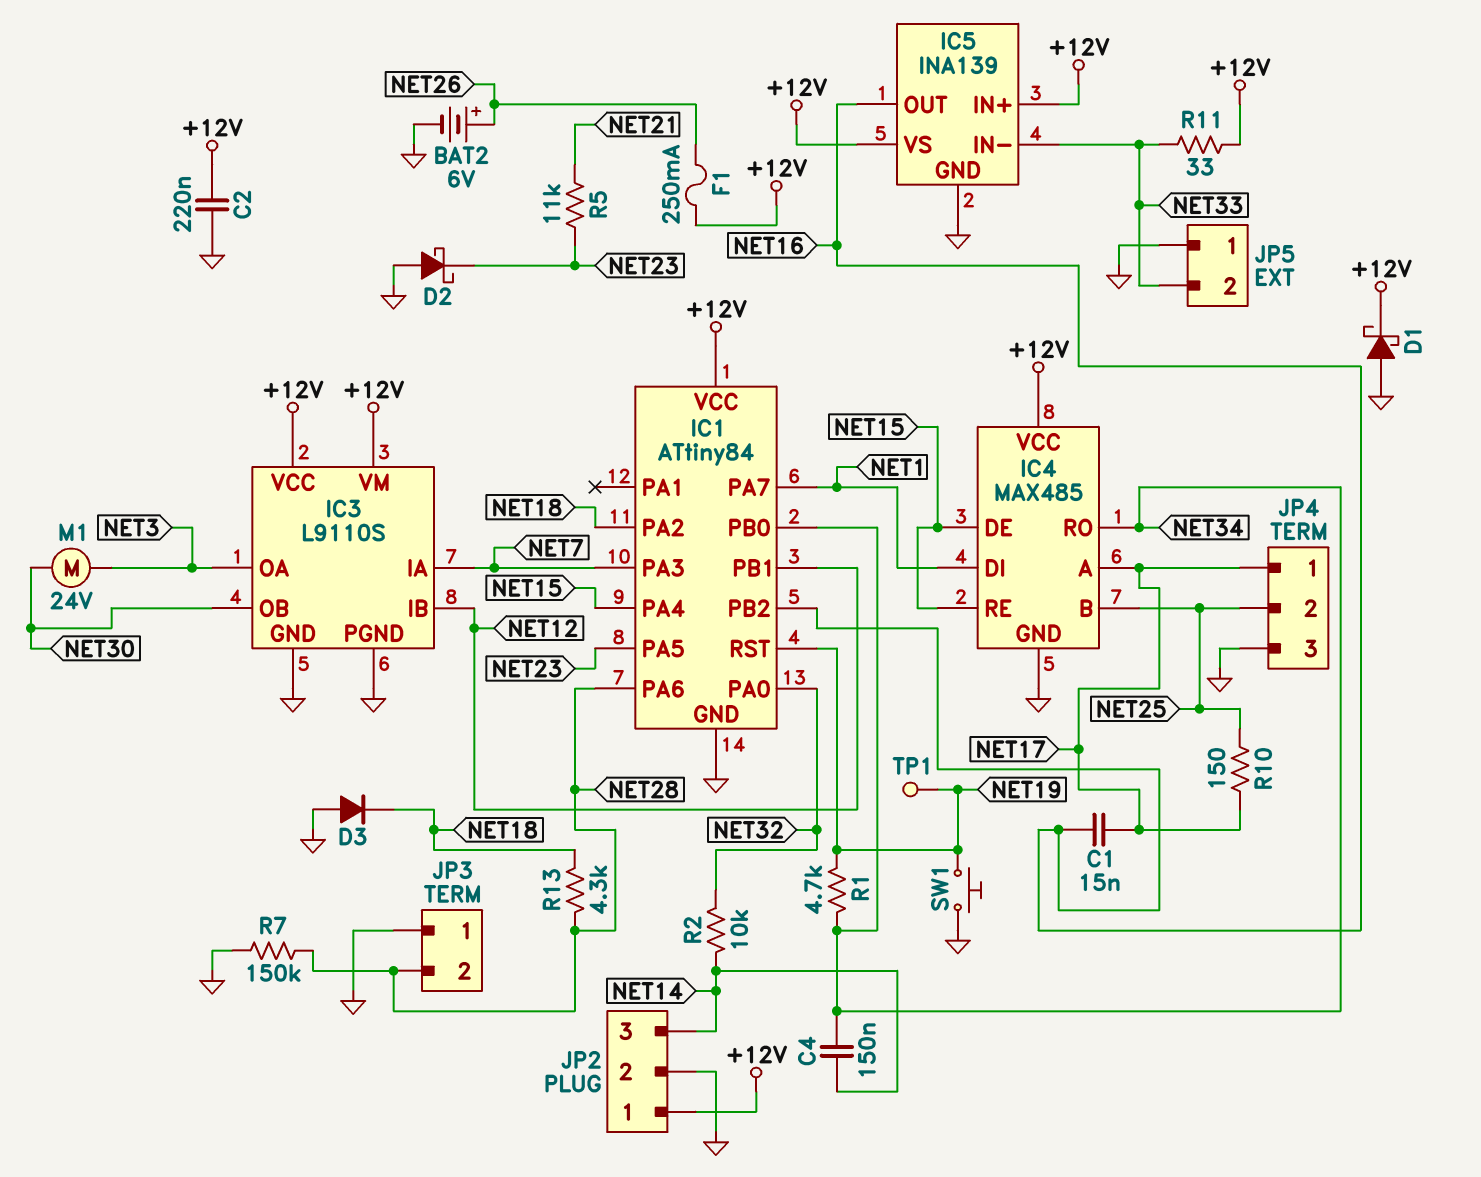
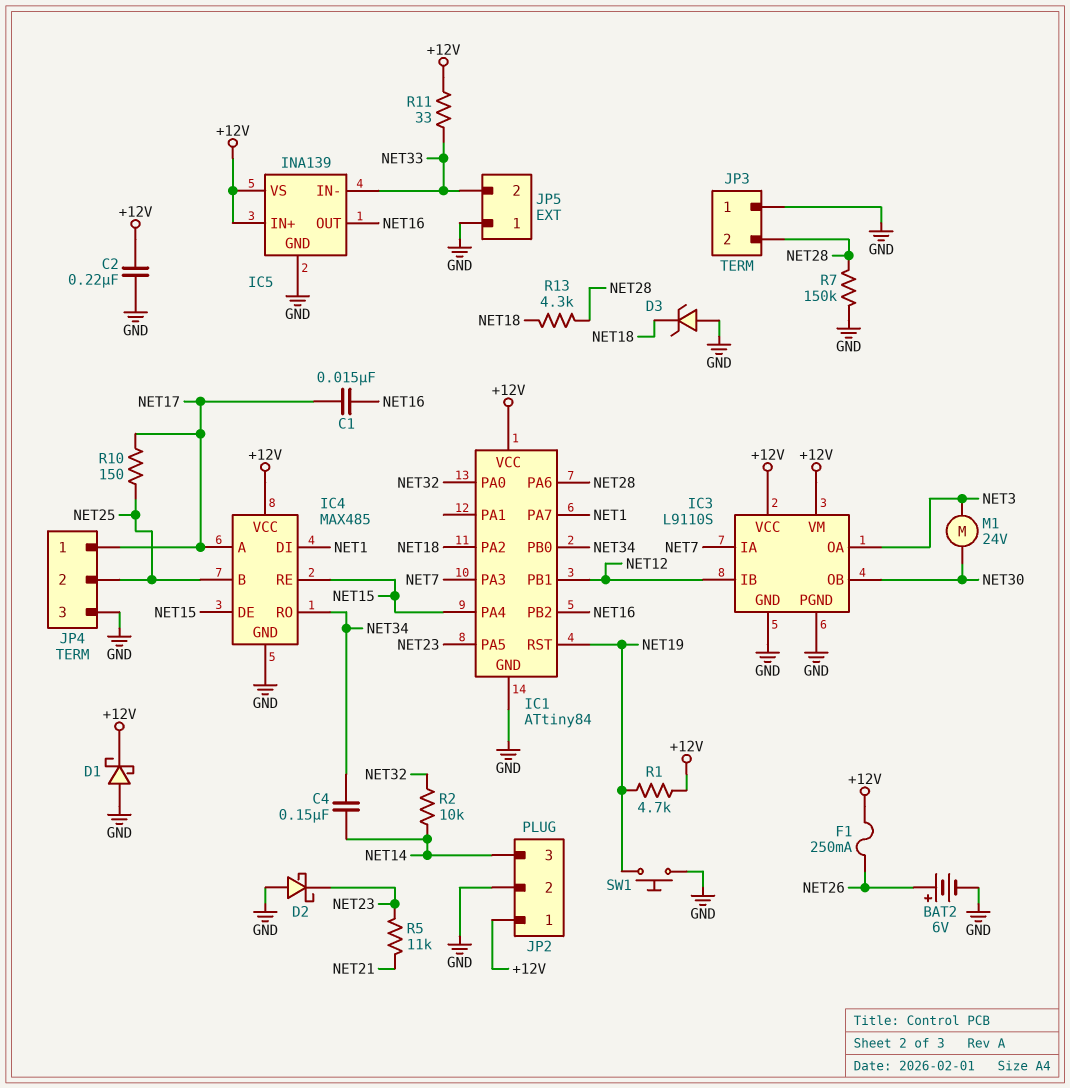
D3: diode (A GND, K NET18) -> zener (A GND, K NET18)
R1: 4.7k (NET19, NET34) -> 4.7k (+12V, NET19)
TP1: test point (NET19) -> none

